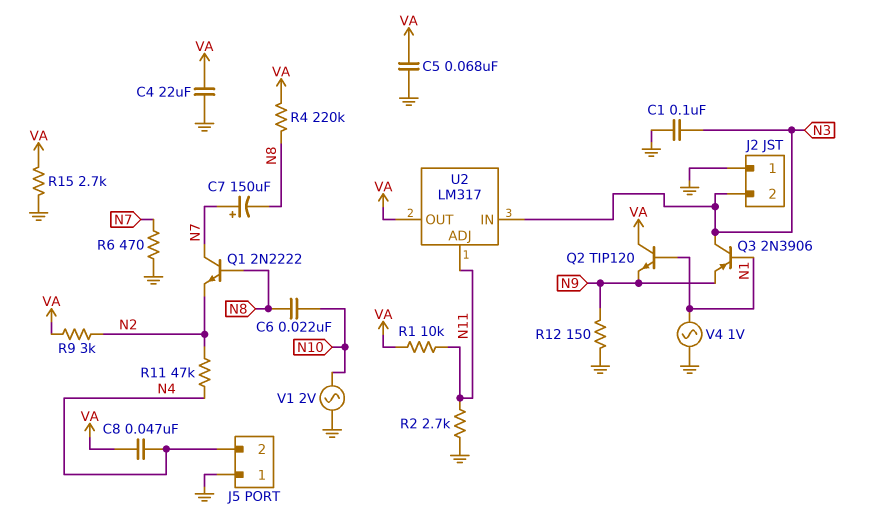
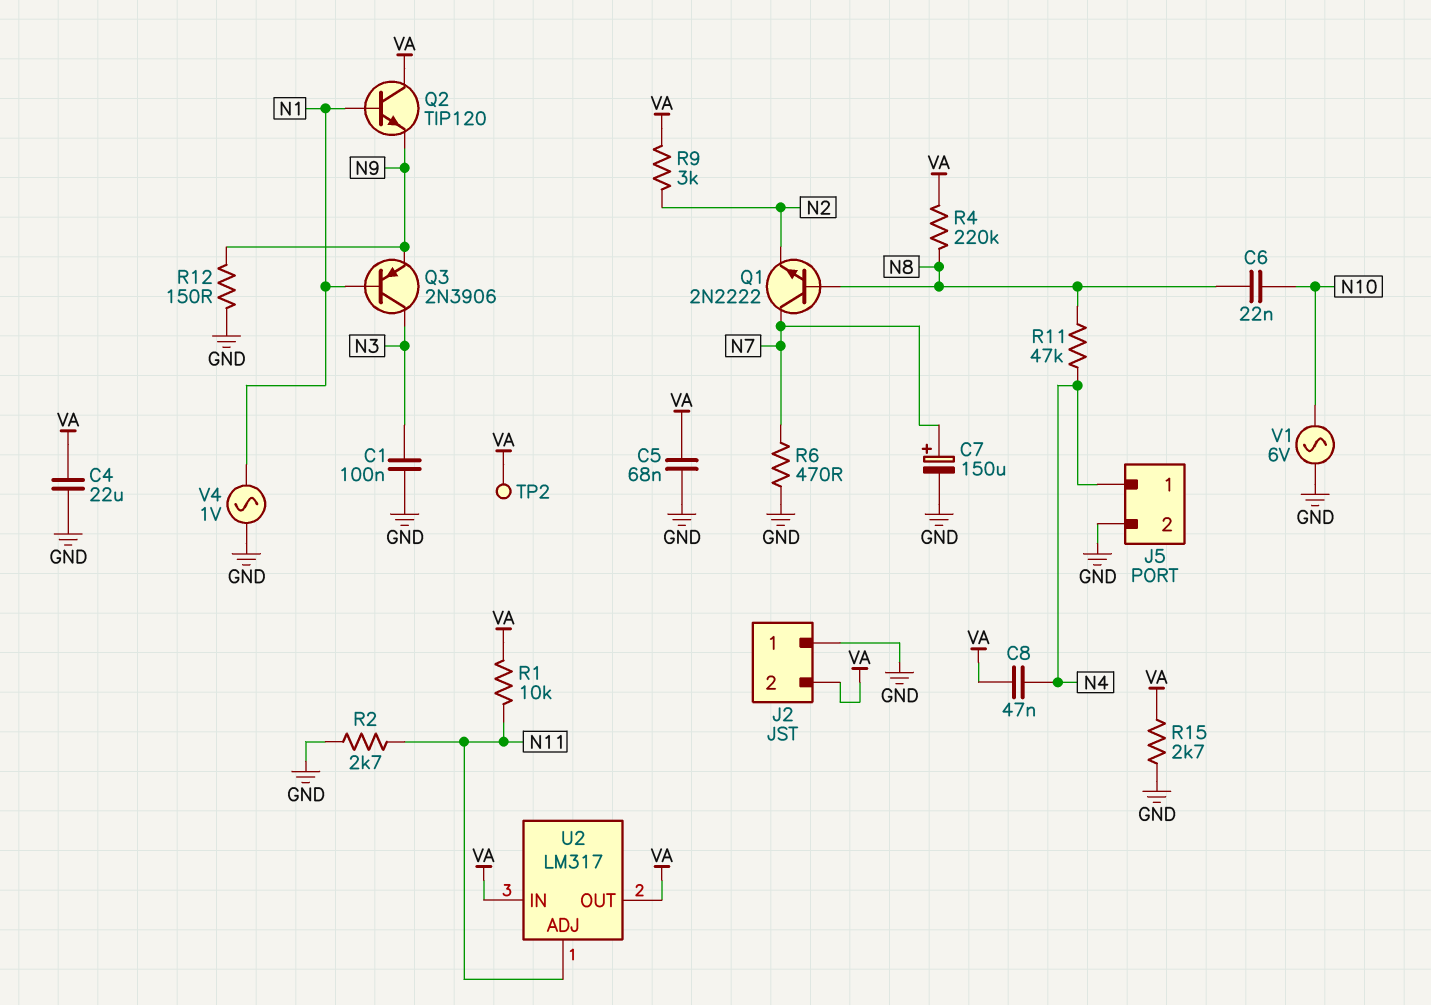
C7: 150uF (plus N7, minus N8) -> 150uF (plus N7, minus GND)
J2 pin 2: N3 -> VA
J5 pin 1: GND -> N4
J5 pin 2: N4 -> GND
R11: 47k (N2, N4) -> 47k (N4, N8)
TP2: none -> test point (VA)
U2 pin IN: N3 -> VA
V1: AC 2V (GND, N10) -> AC 6V (GND, N10)

